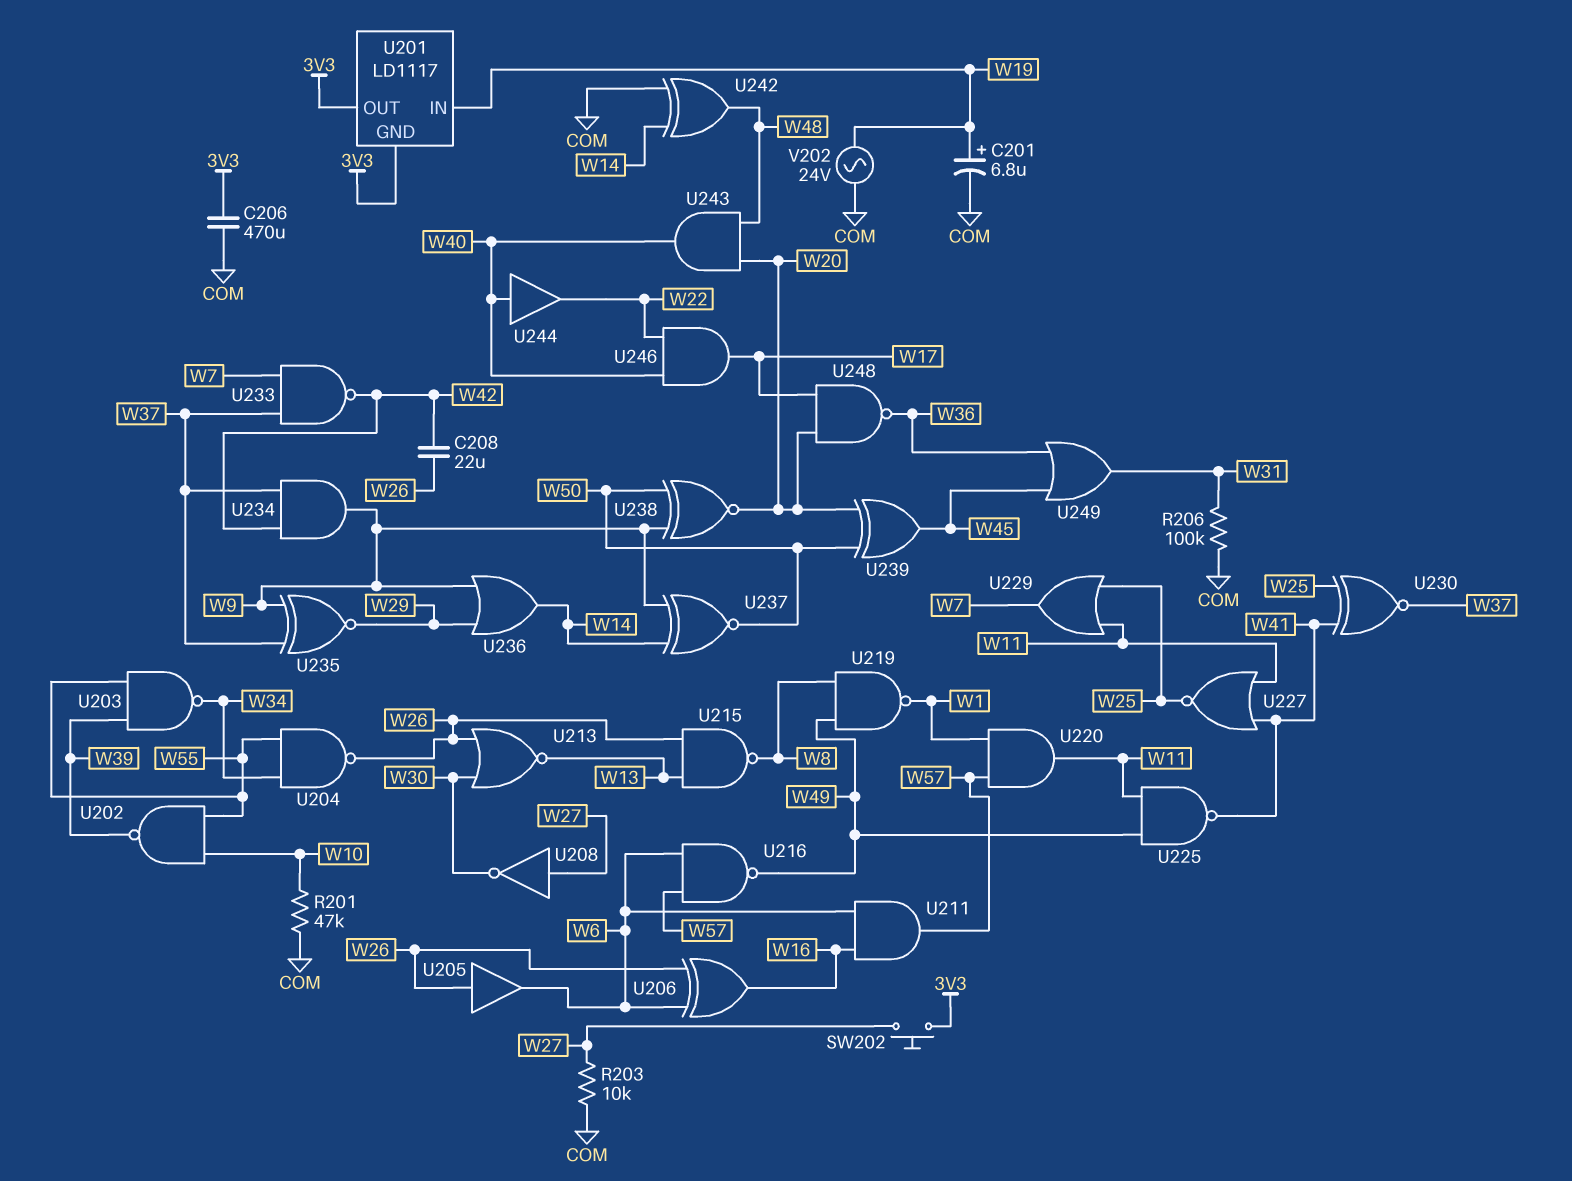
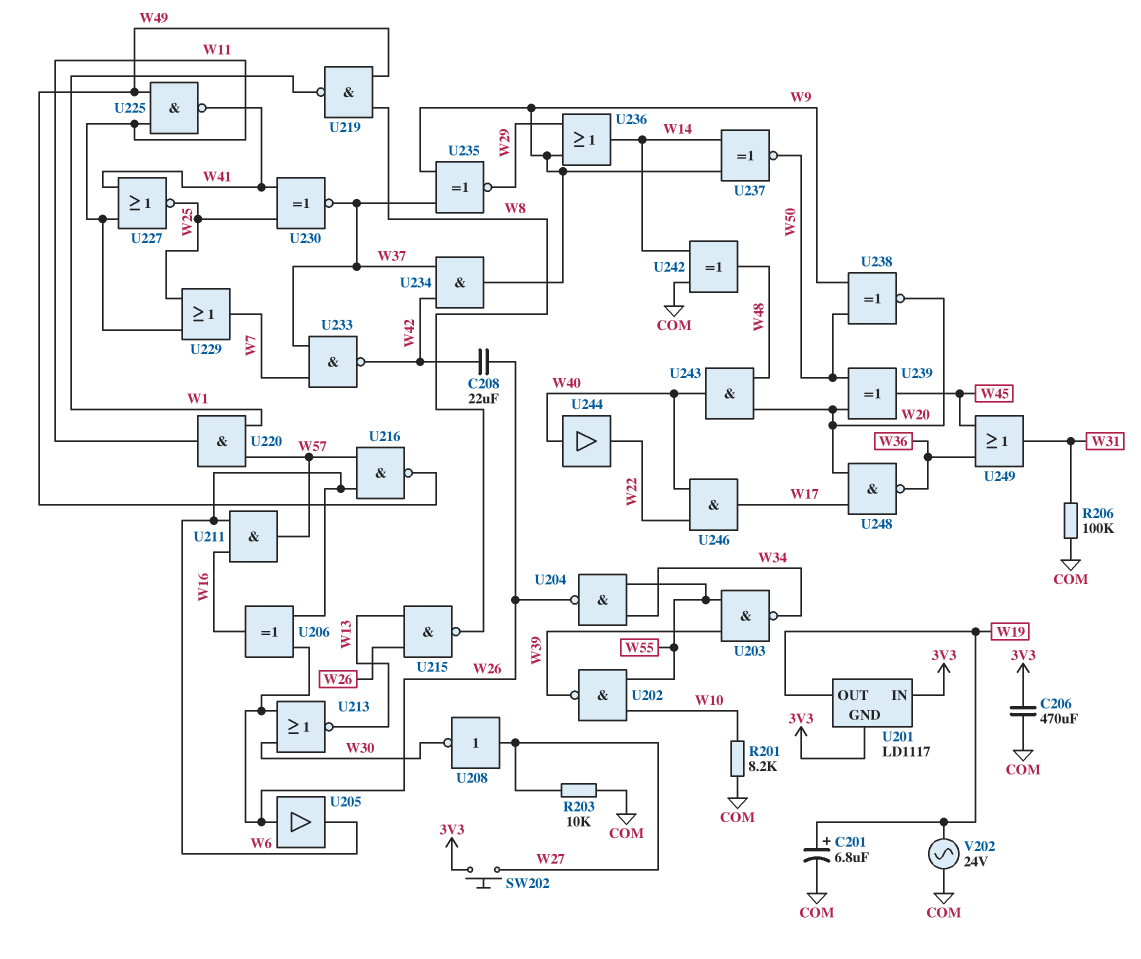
R201: 47k (COM, W10) -> 8.2k (COM, W10)
U201 pin IN: W19 -> 3V3
U201 pin OUT: 3V3 -> W19

